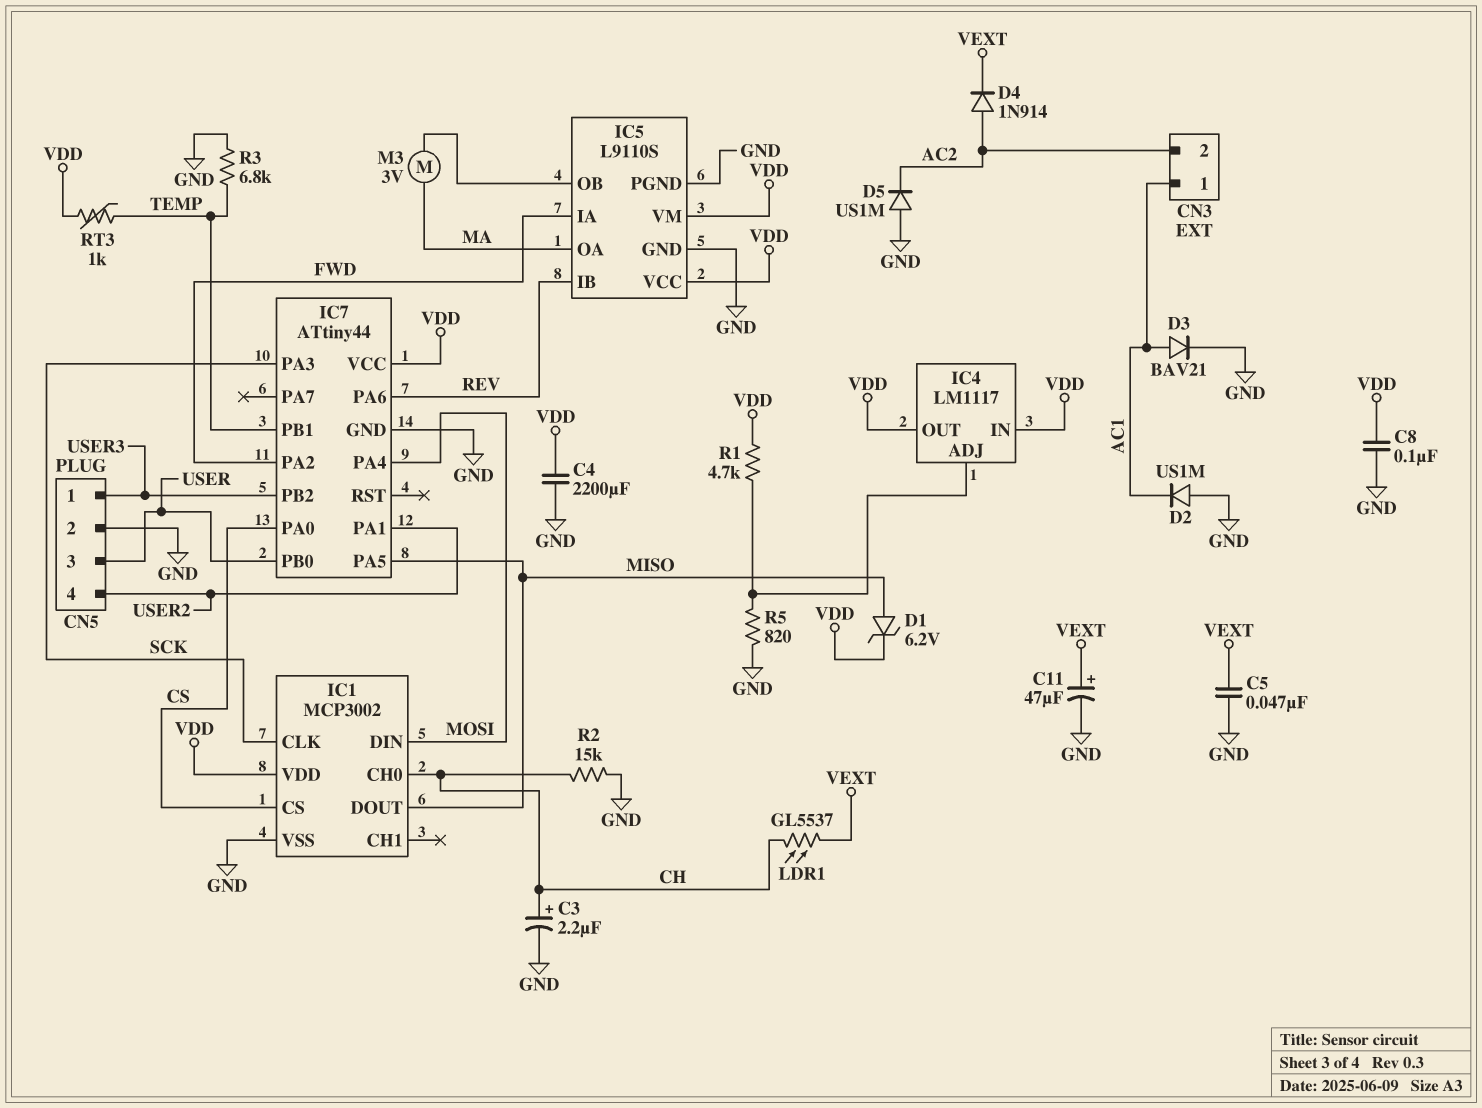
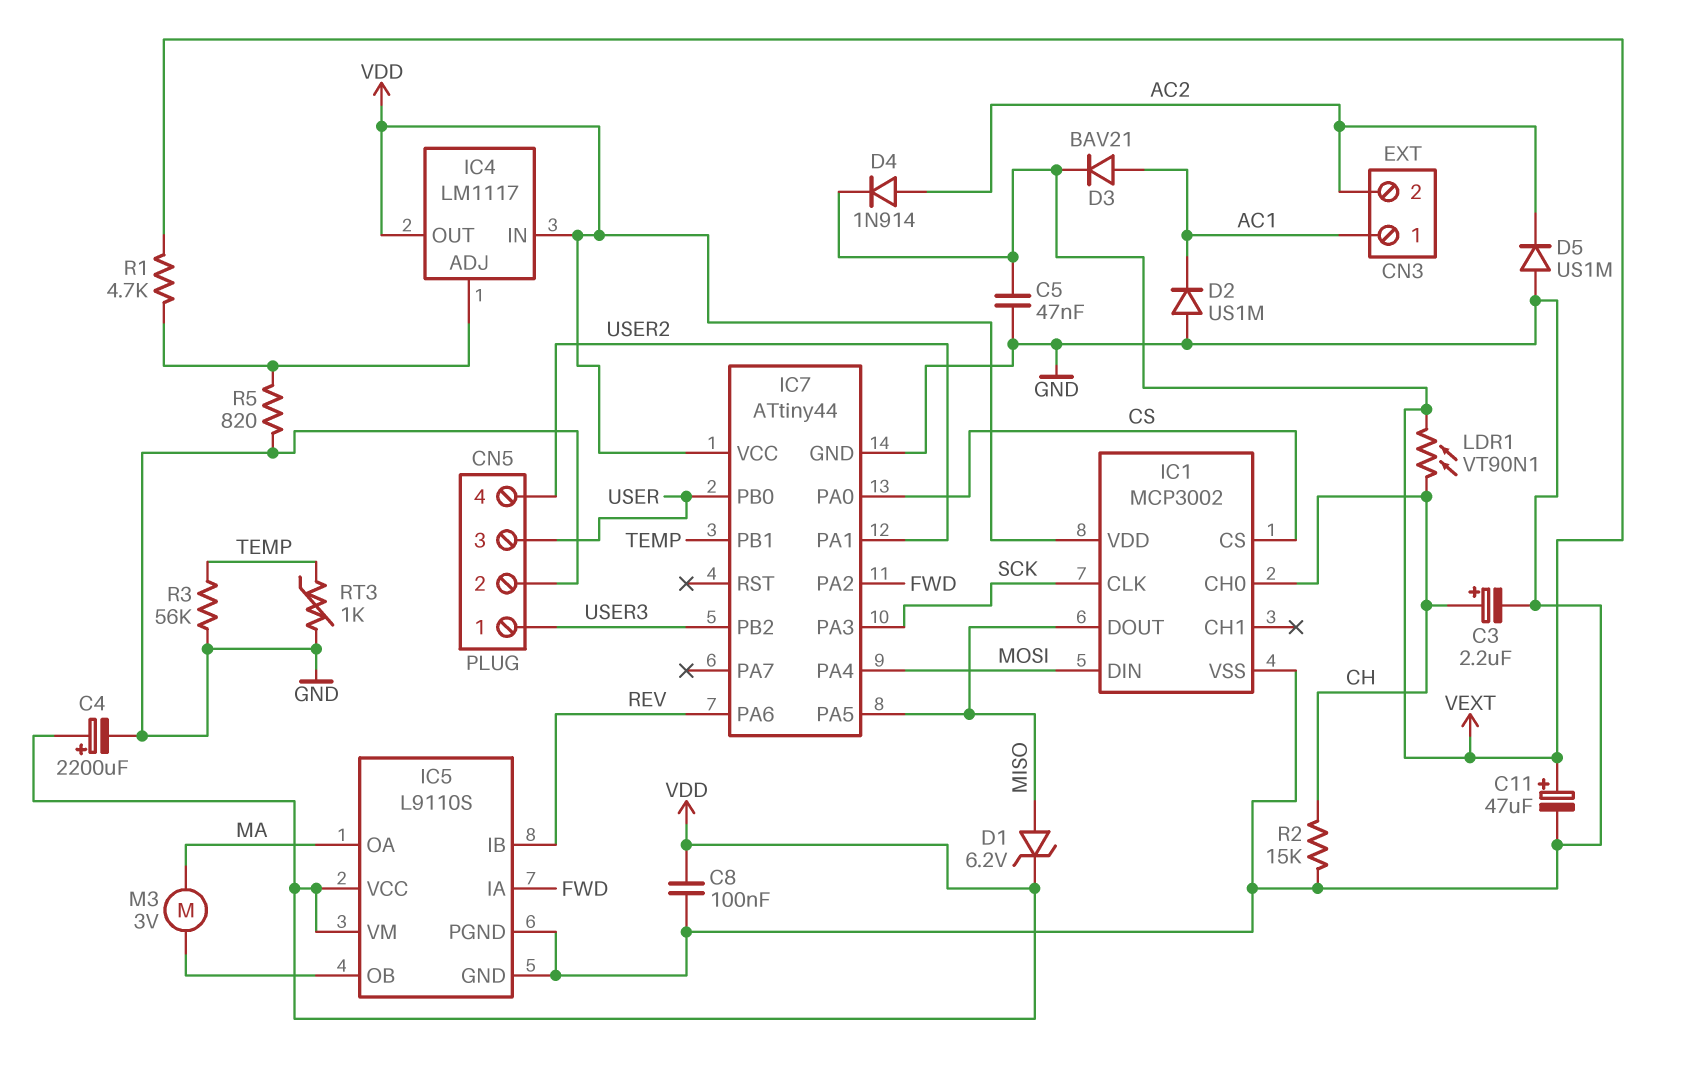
C4: 2200uF (GND, VDD) -> 2200uF (plus VDD, minus GND)
D3: diode BAV21 (A AC1, K GND) -> diode BAV21 (A AC1, K VEXT)
LDR1: GL5537 (CH, VEXT) -> VT90N1 (CH, VEXT)
R1: 4.7k (IC4/ADJ, VDD) -> 4.7k (IC4/ADJ, VEXT)
R3: 6.8k (GND, TEMP) -> 56k (GND, TEMP)
RT3: 1k (TEMP, VDD) -> 1k (GND, TEMP)

